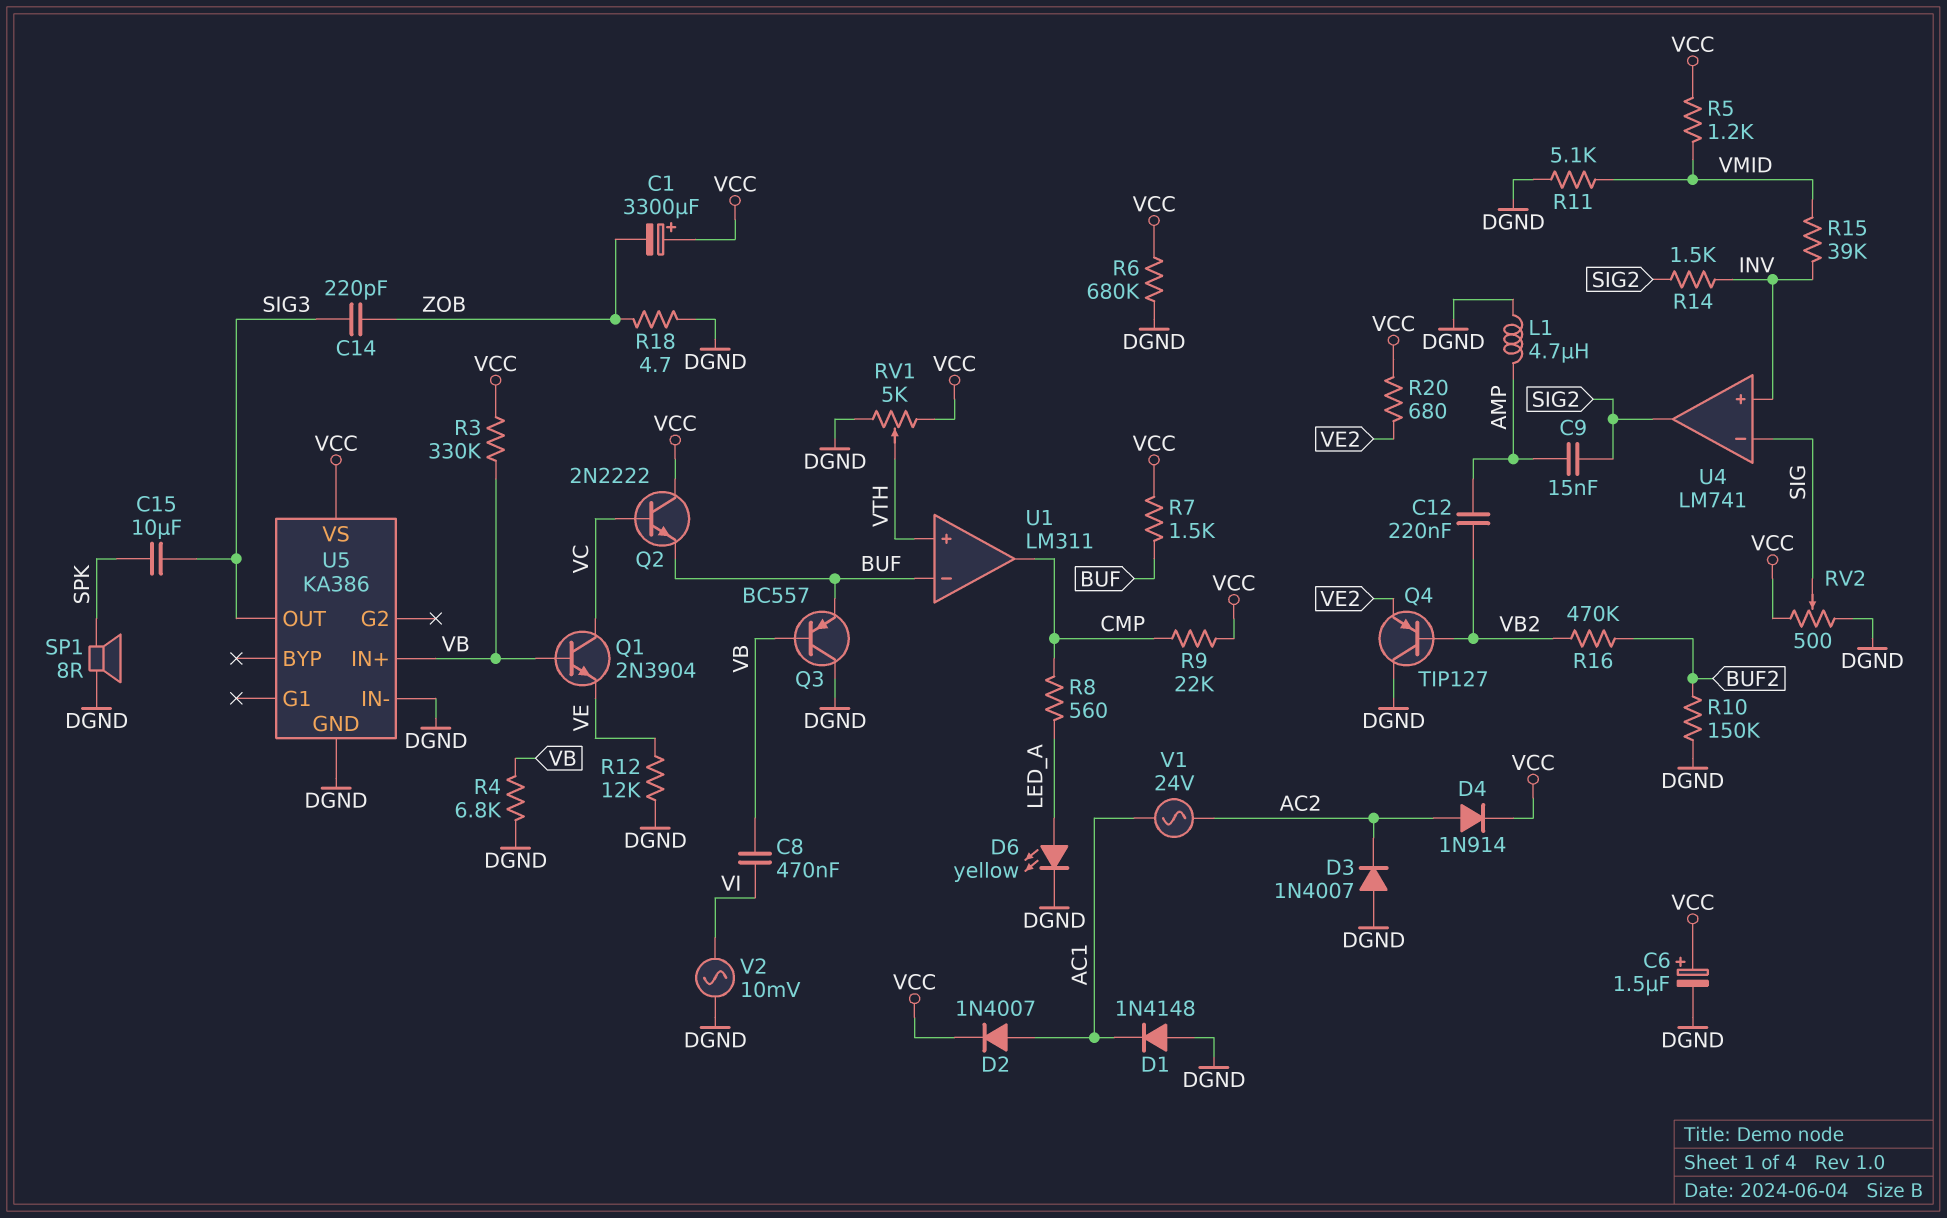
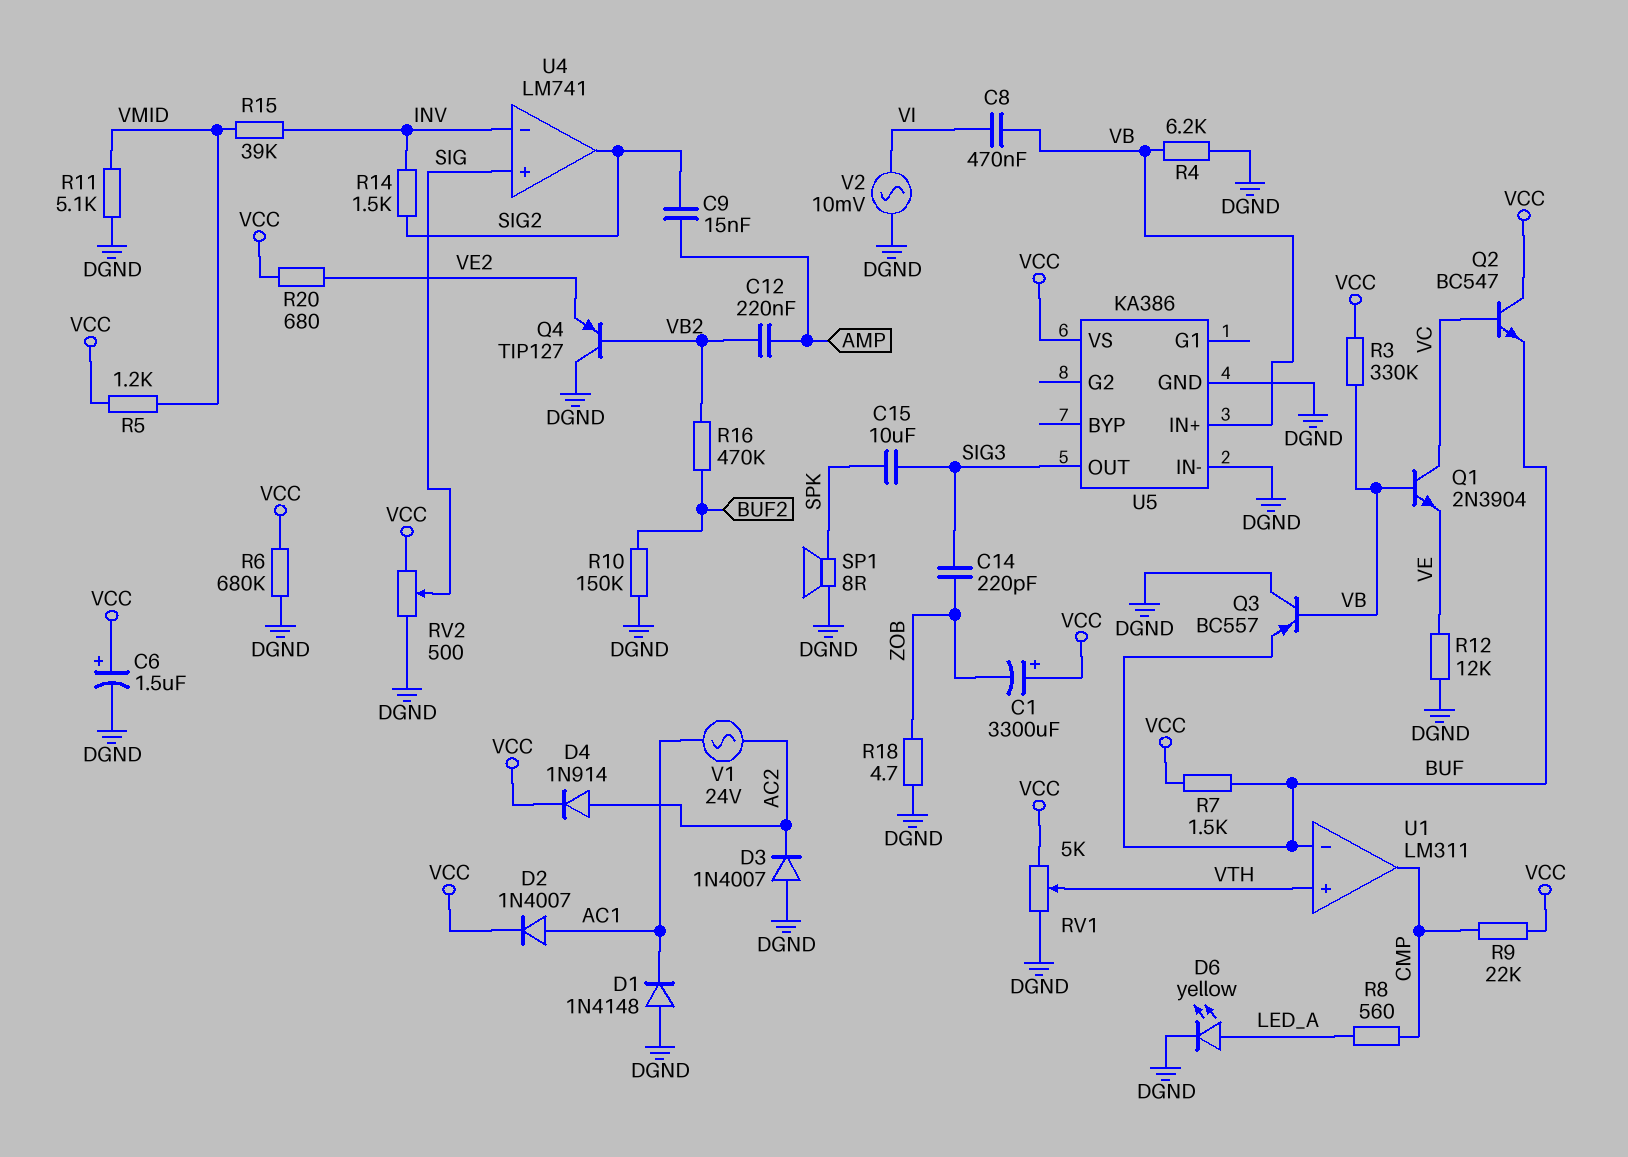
L1: 4.7uH (AMP, DGND) -> none
Q2: NPN 2N2222 (B VC, C VCC, E BUF) -> NPN BC547 (B VC, C VCC, E BUF)
R4: 6.8k (DGND, VB) -> 6.2k (DGND, VB)
U4 pin in+: INV -> SIG
U4 pin in-: SIG -> INV

